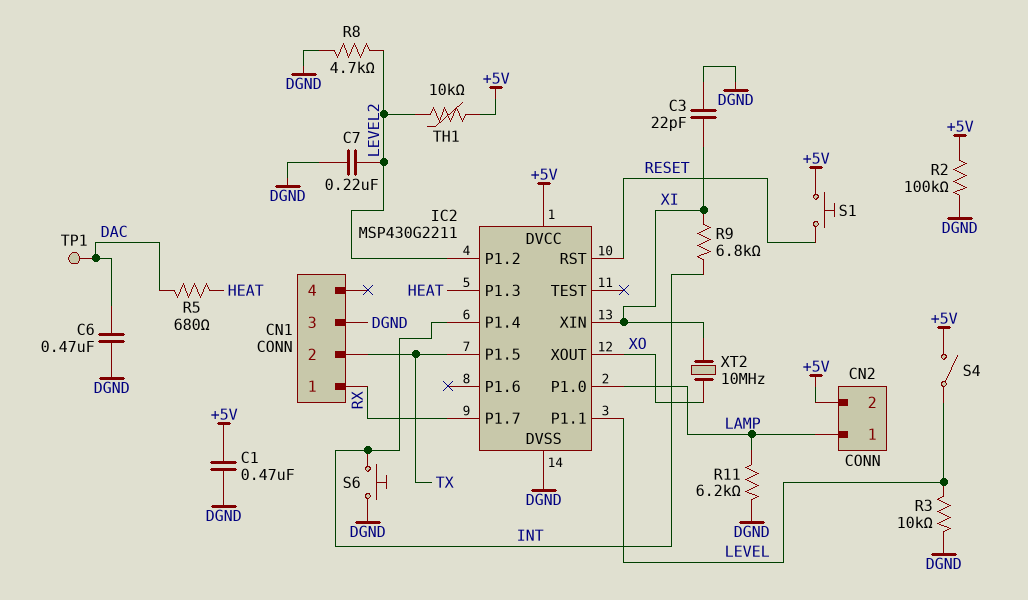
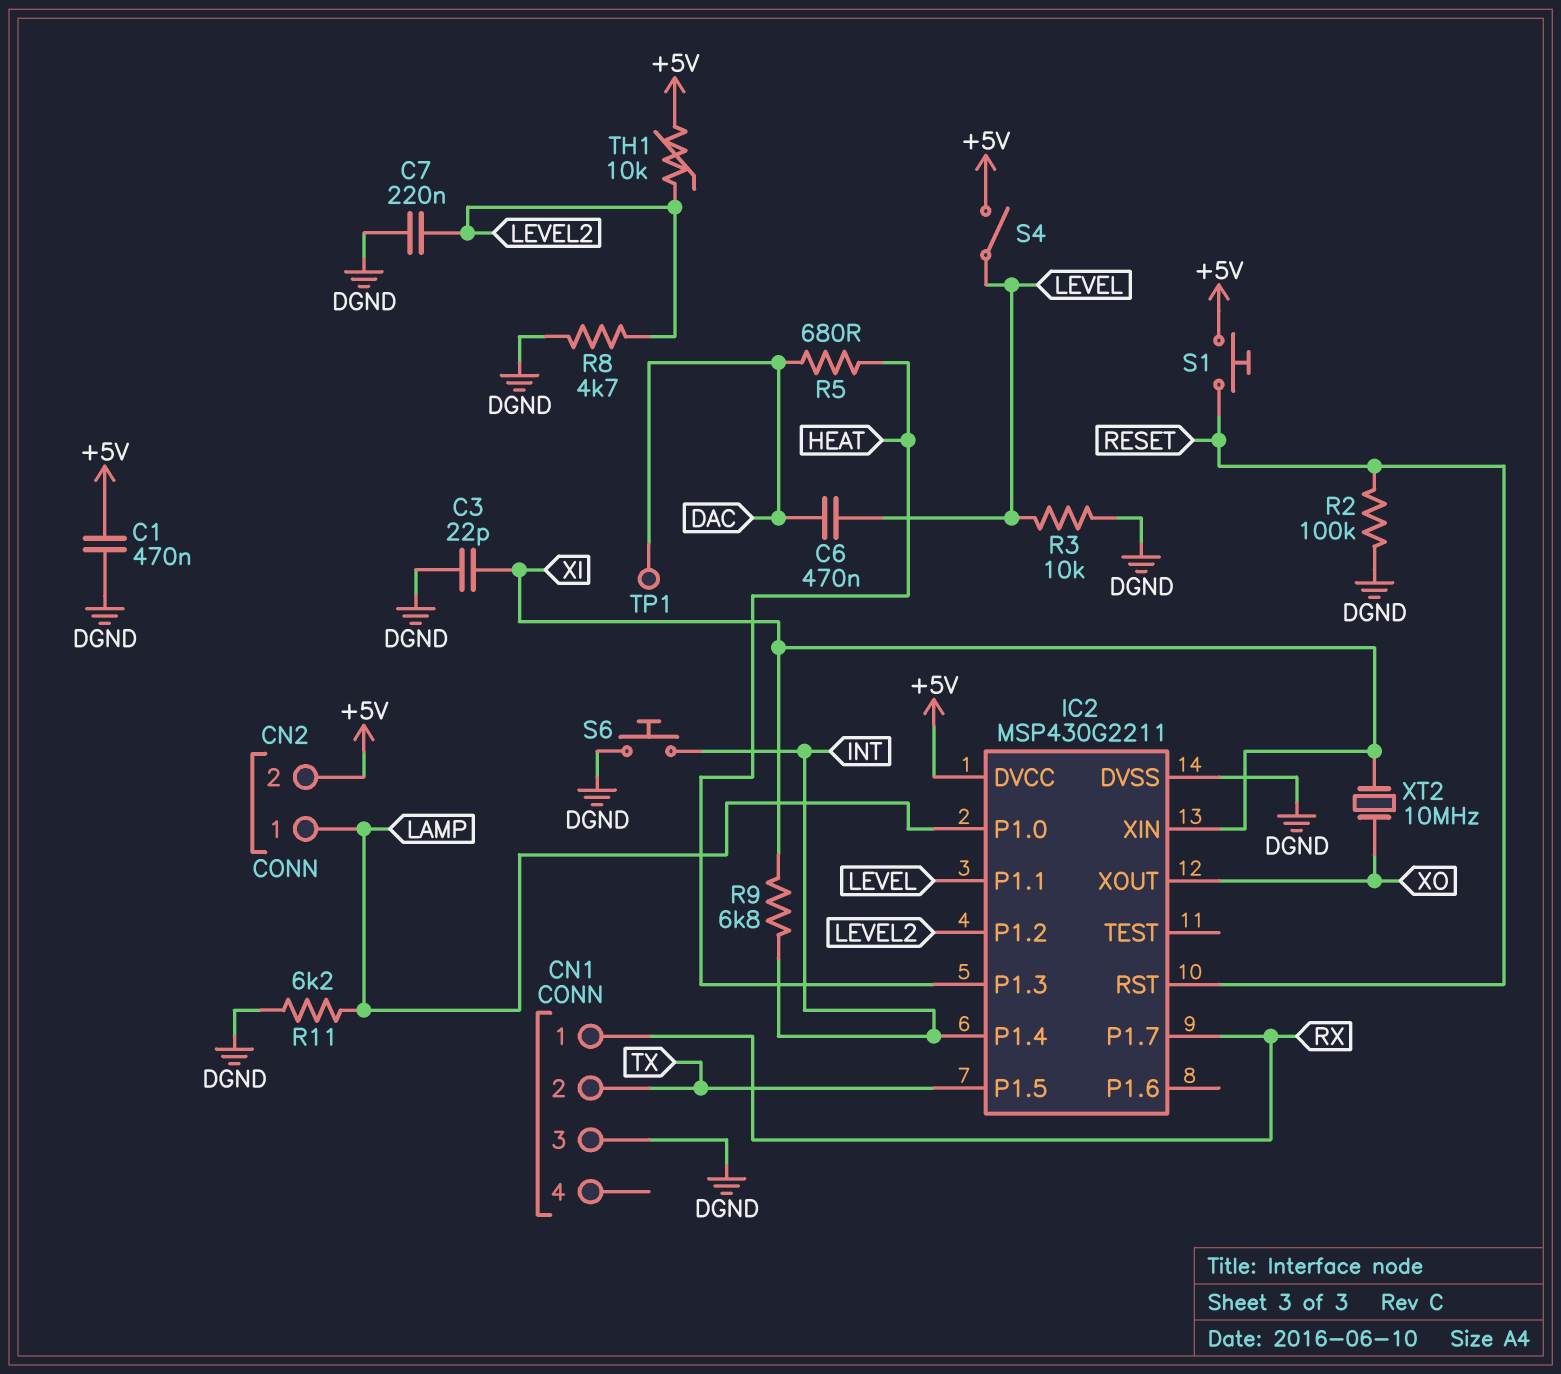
C6: 470nF (DAC, DGND) -> 470nF (DAC, LEVEL)
R2: 100k (+5V, DGND) -> 100k (DGND, RESET)

